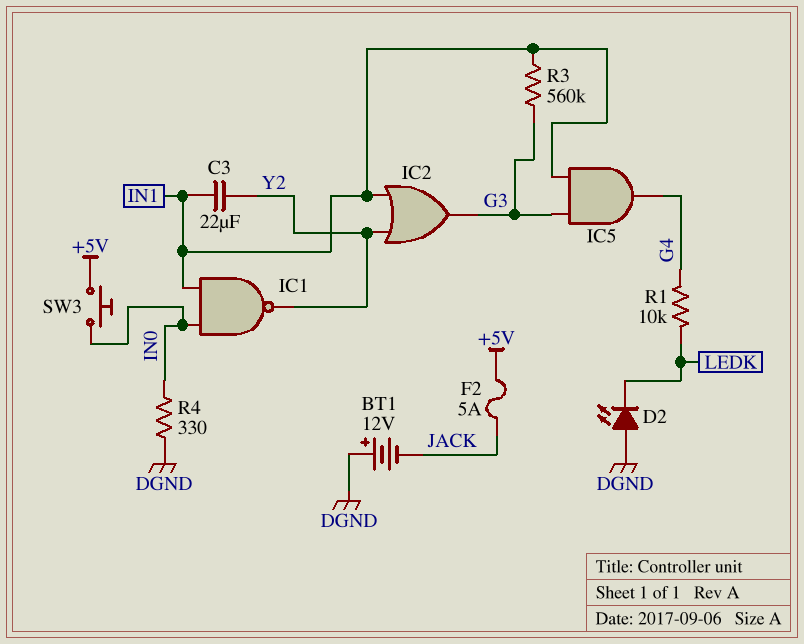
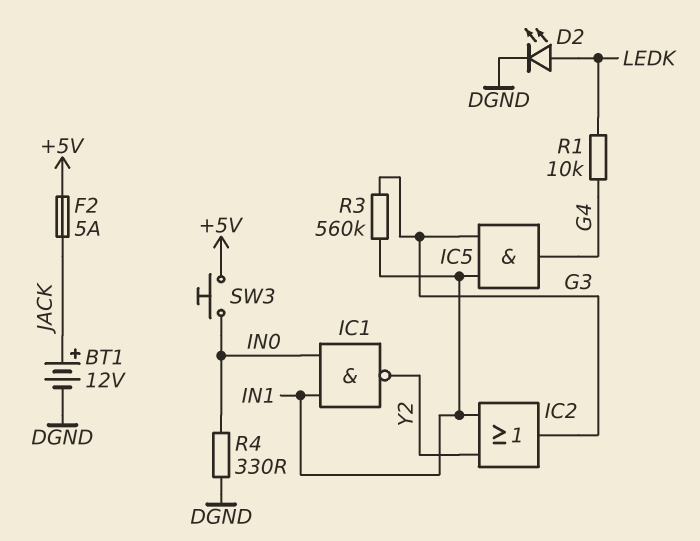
BT1: 12V (plus DGND, minus JACK) -> 12V (plus JACK, minus DGND)
C3: 22uF (IN1, Y2) -> none
D2: LED (A DGND, K LEDK) -> LED (A LEDK, K DGND)

